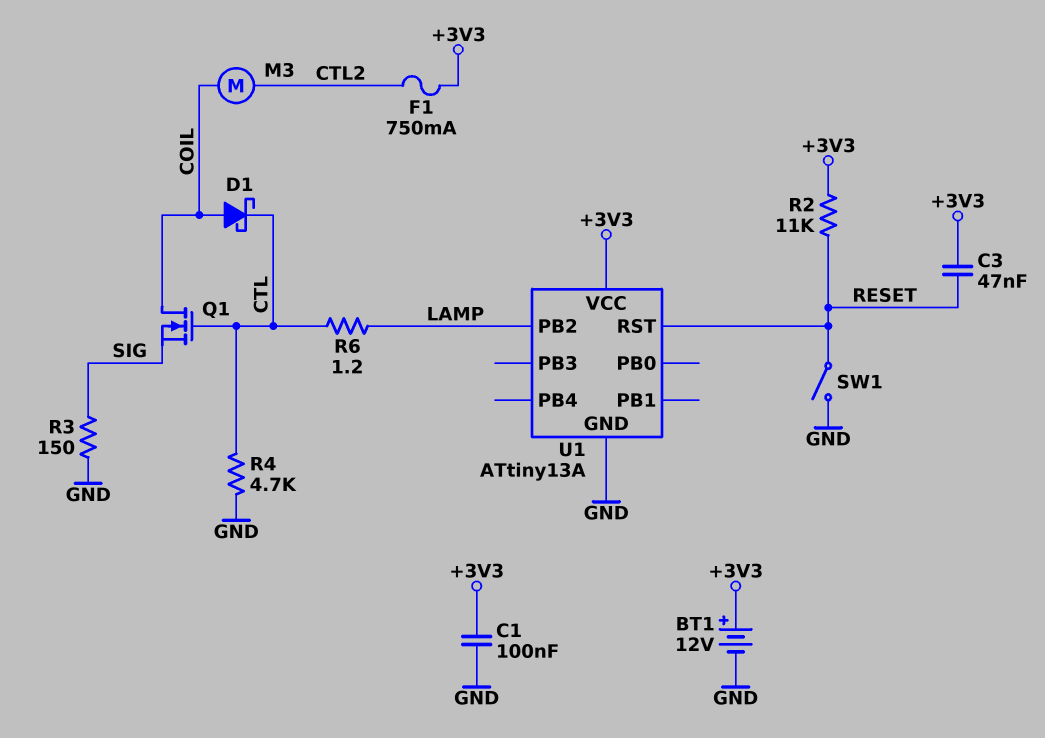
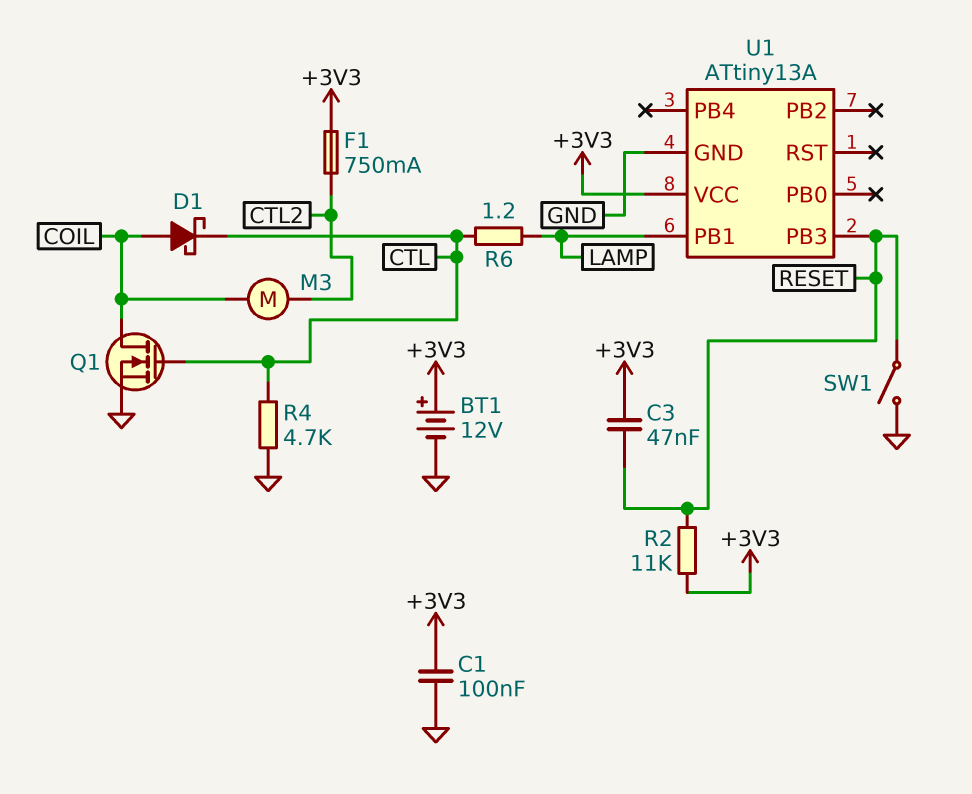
Q1: NMOS (G CTL, D COIL, S SIG) -> NMOS (G CTL, D COIL, S GND)
R3: 150 (GND, SIG) -> none
U1 pin PB1: none -> LAMP
U1 pin PB2: LAMP -> none
U1 pin PB3: none -> RESET
U1 pin RST: RESET -> none

